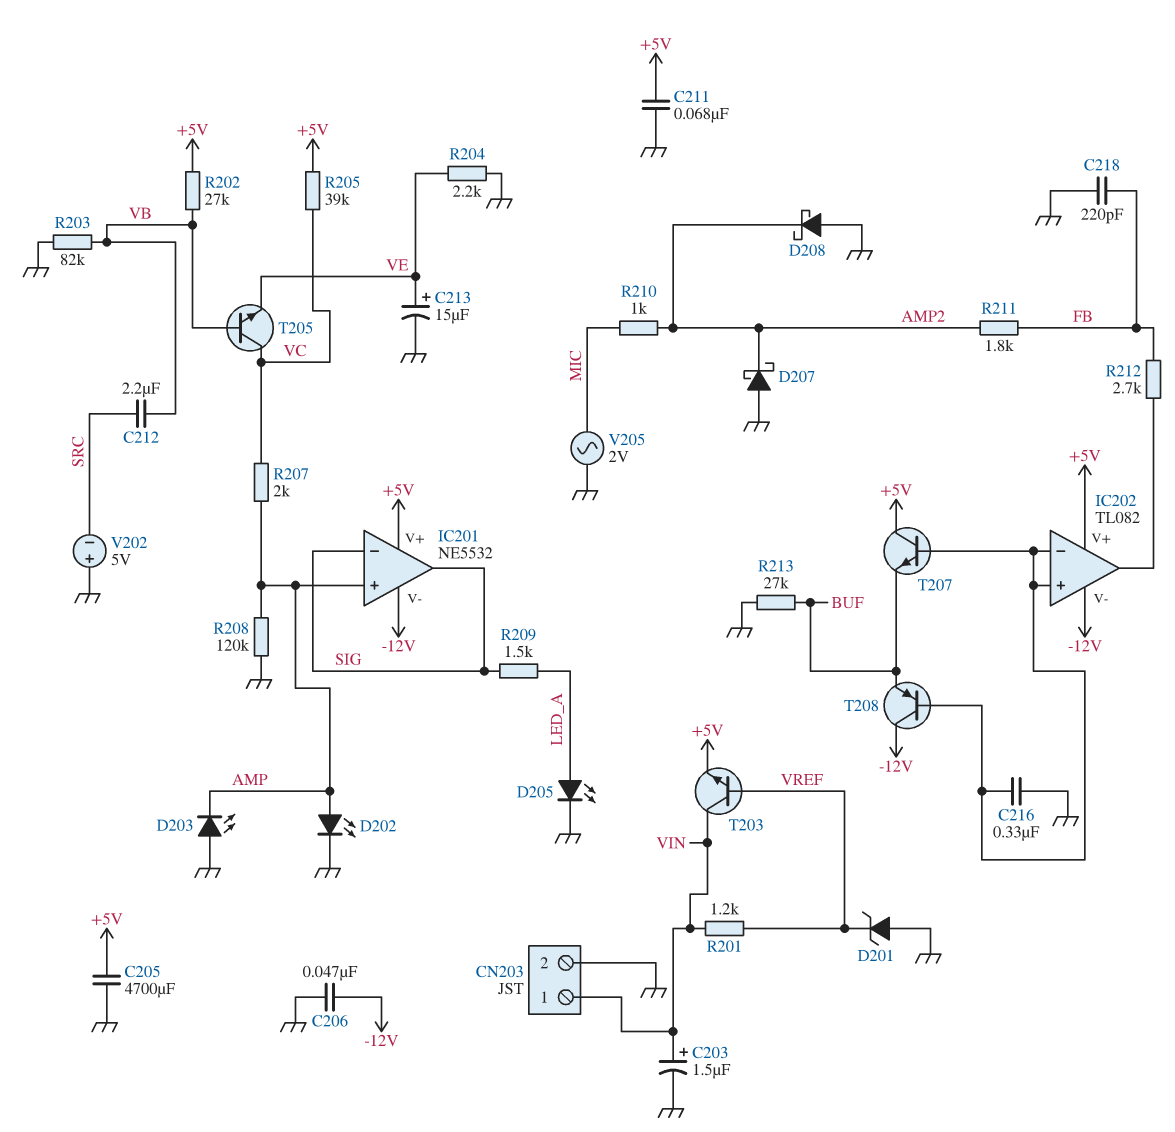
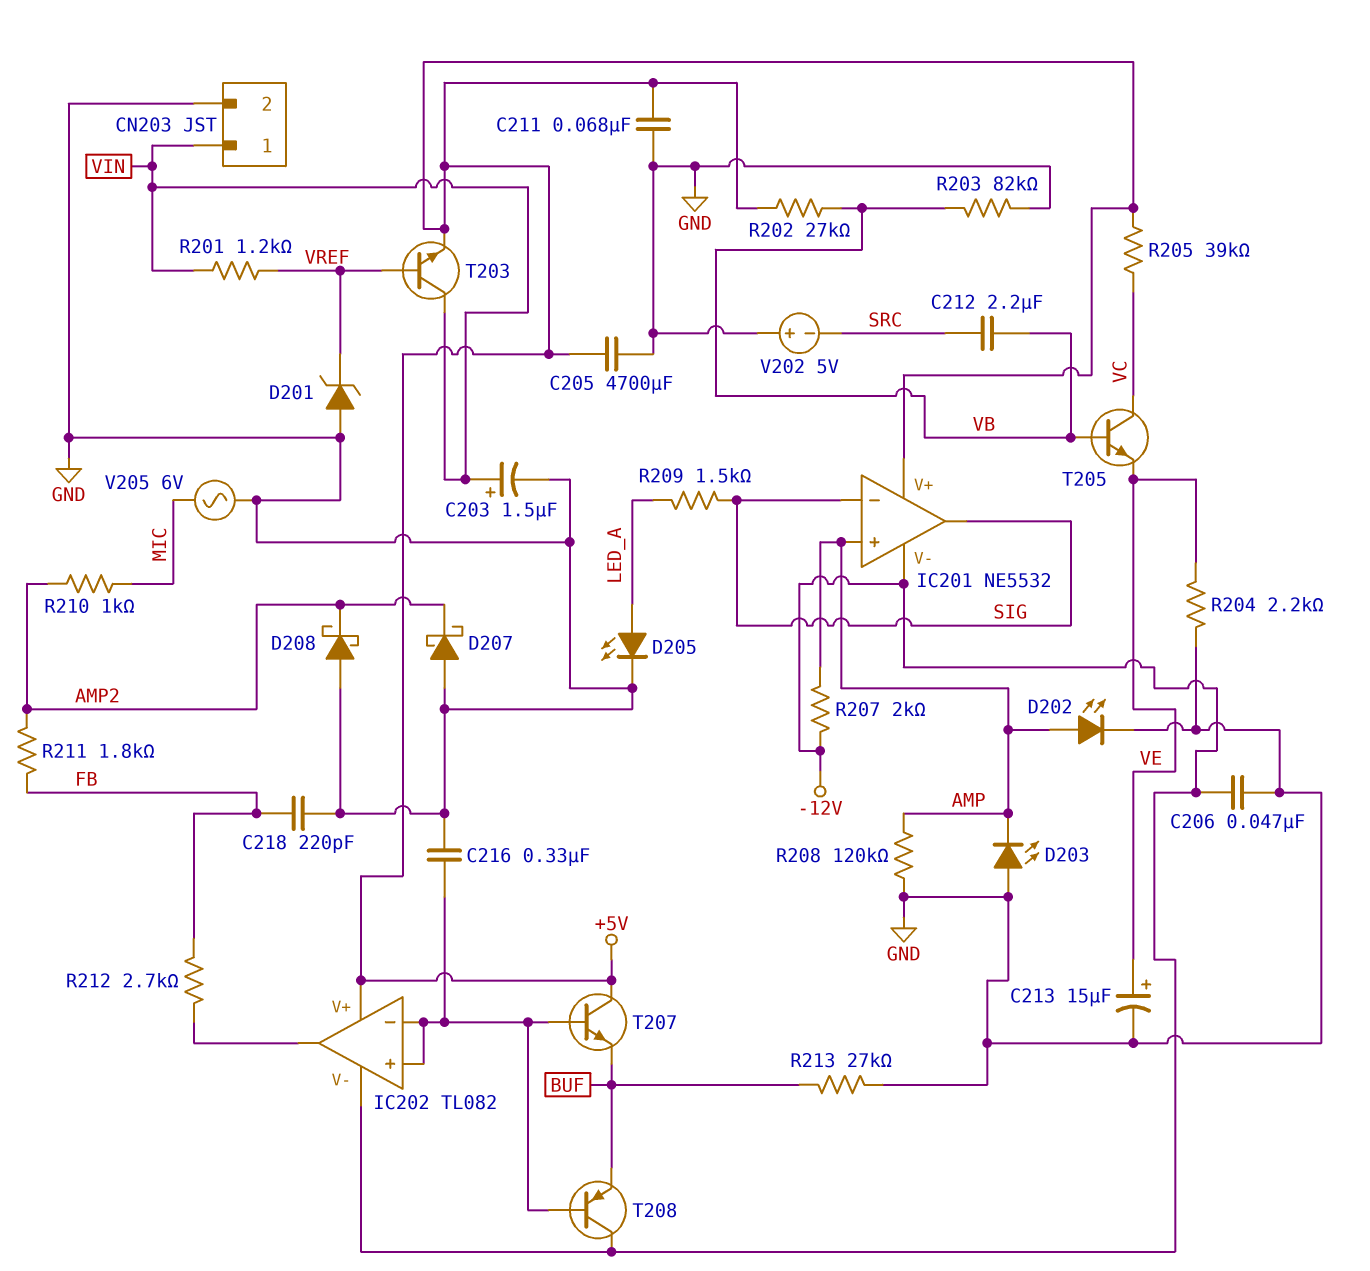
R207: 2k (AMP, VC) -> 2k (-12V, AMP)
V205: AC 2V (GND, MIC) -> AC 6V (GND, MIC)

